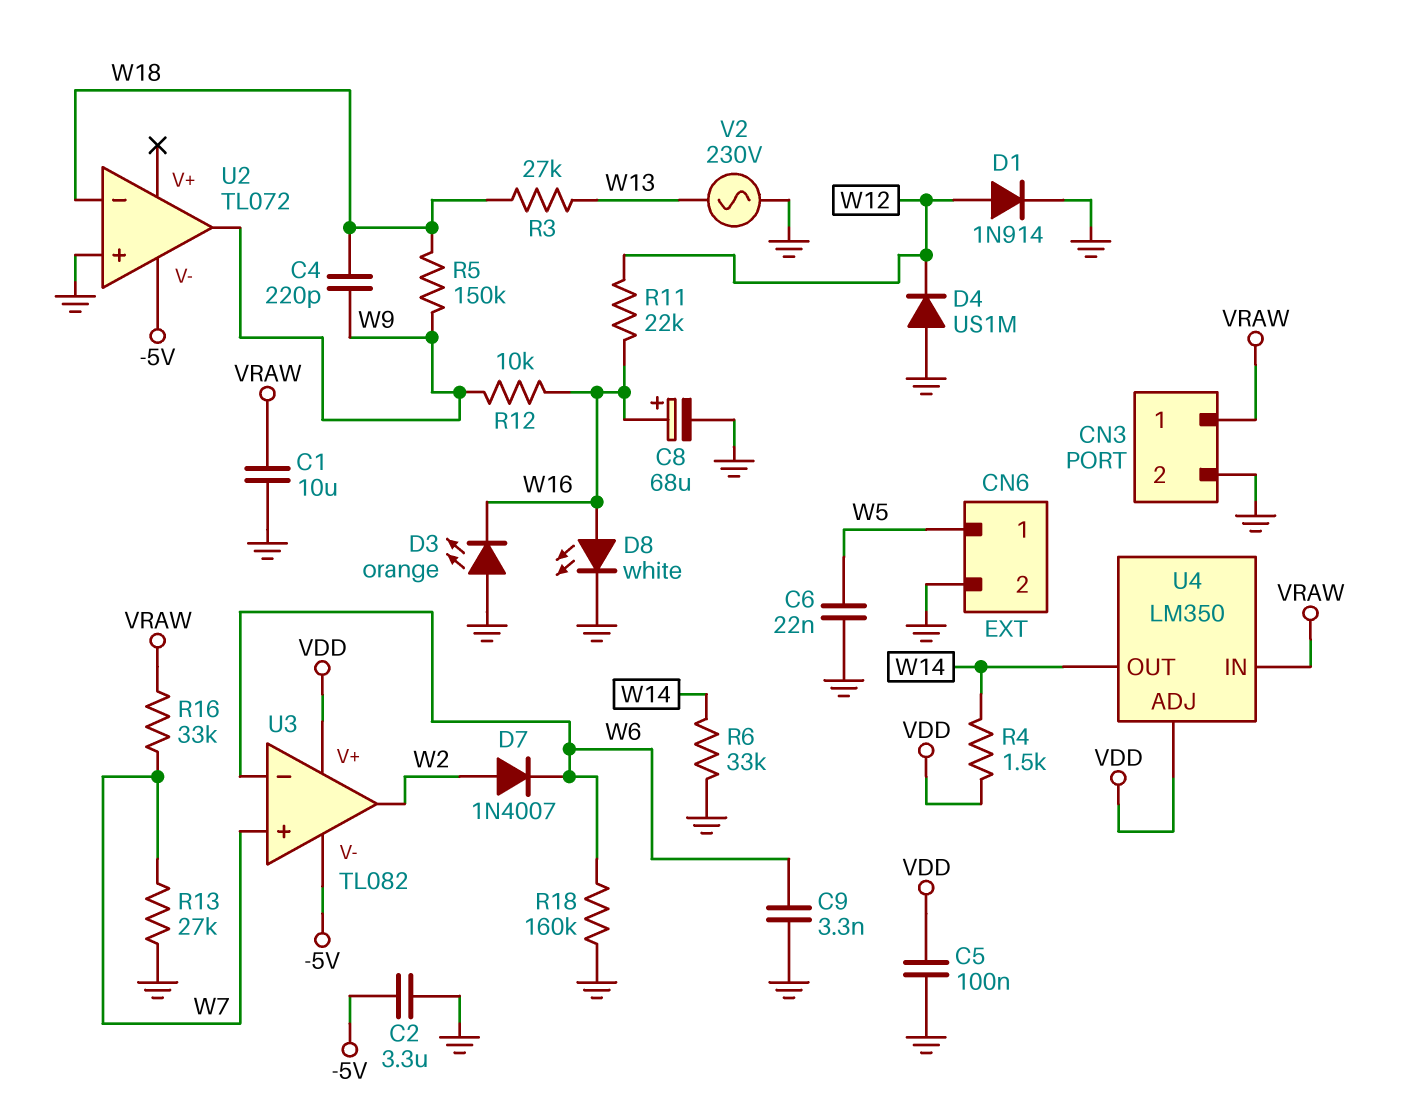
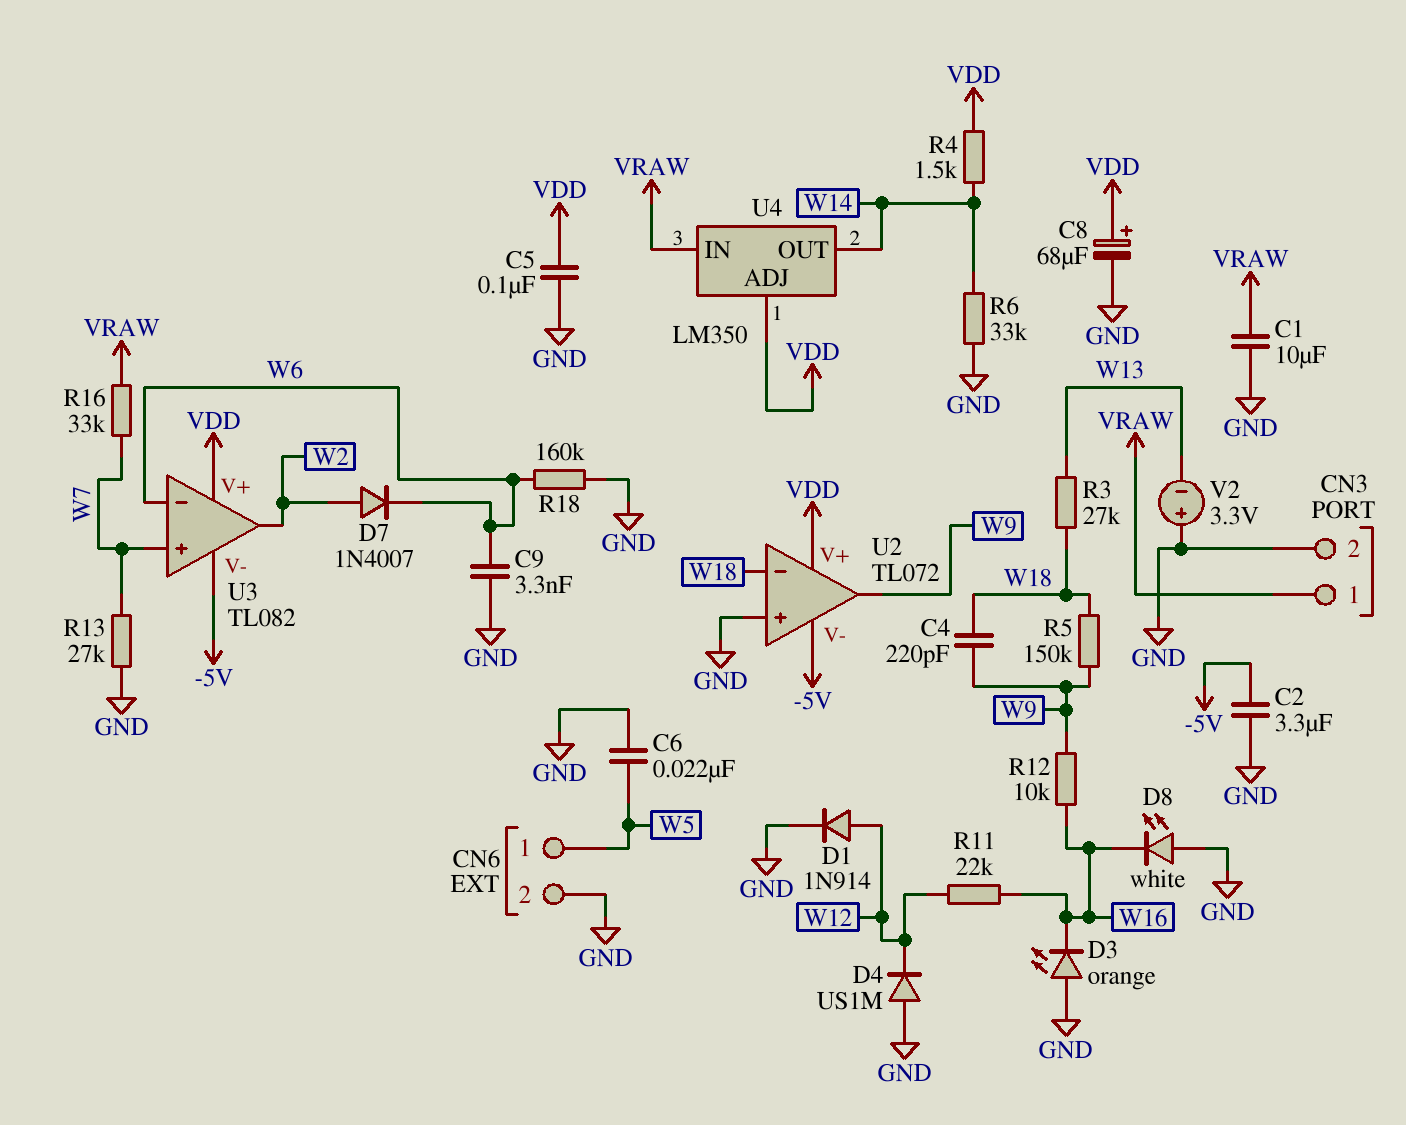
C8: 68uF (plus W16, minus GND) -> 68uF (plus VDD, minus GND)
D8: LED white (A W16, K GND) -> LED white (A GND, K W16)
U2 pin V+: none -> VDD
V2: AC 230V (GND, W13) -> 3.3V (plus GND, minus W13)

